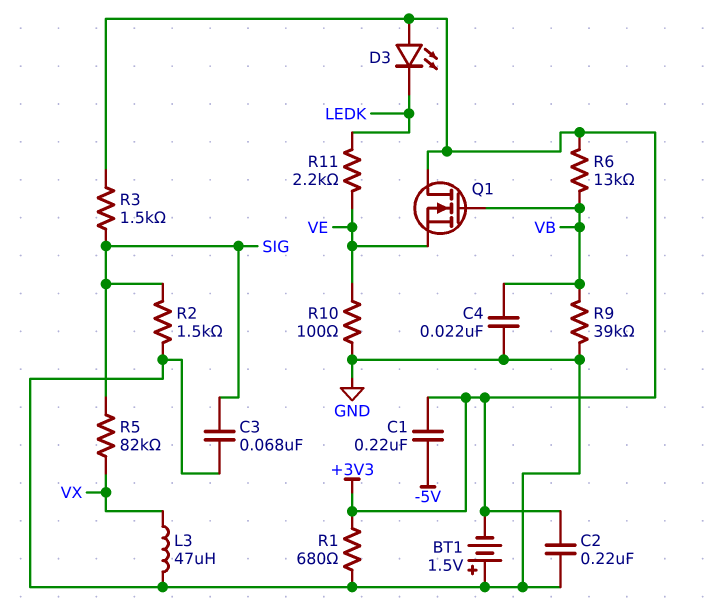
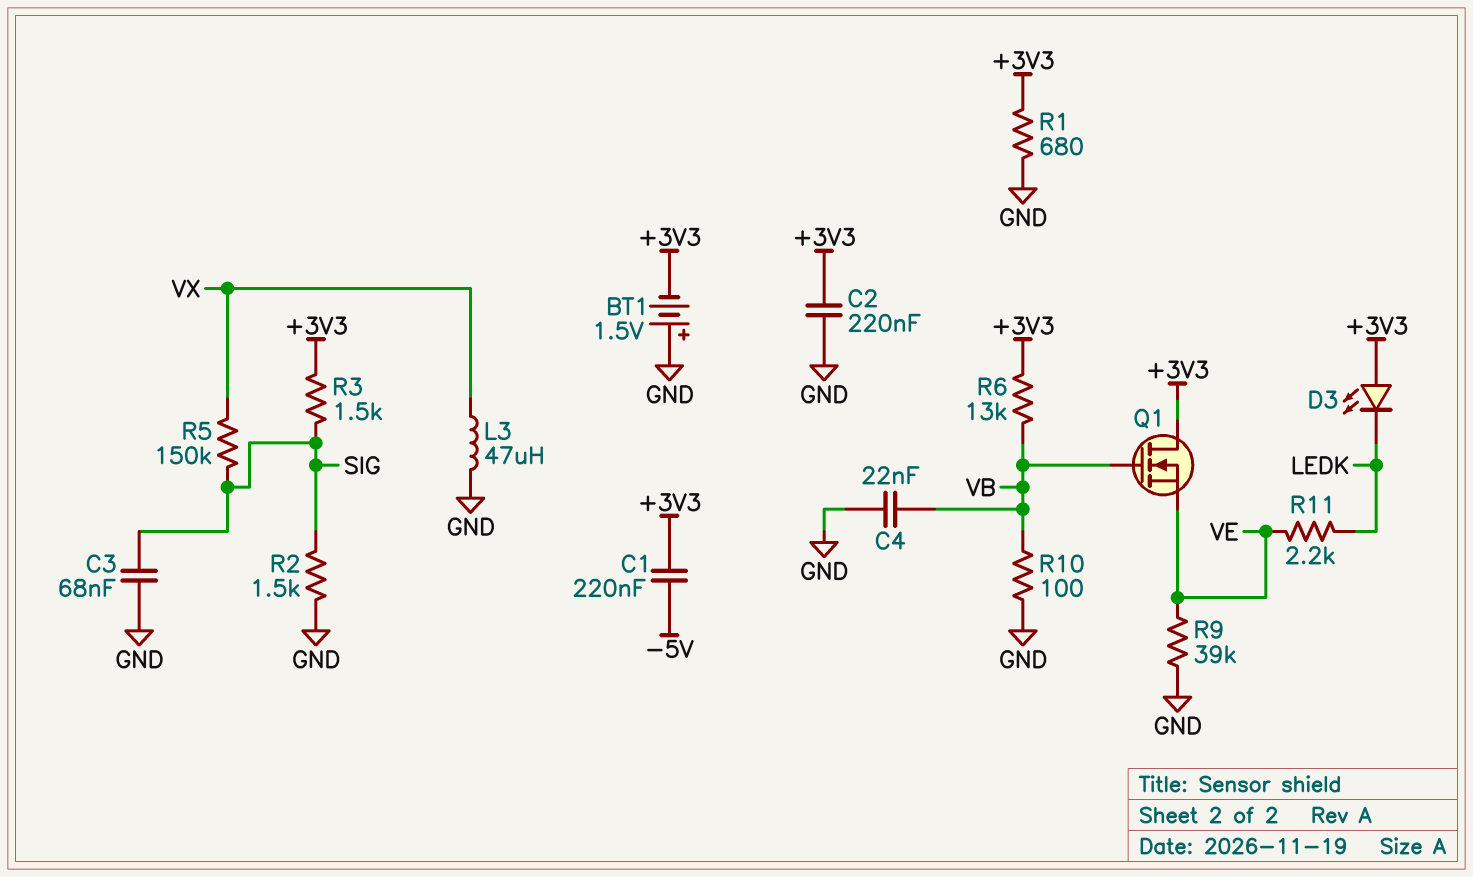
R5: 82k (SIG, VX) -> 150k (SIG, VX)
R9: 39k (GND, VB) -> 39k (GND, VE)
R10: 100 (GND, VE) -> 100 (GND, VB)

